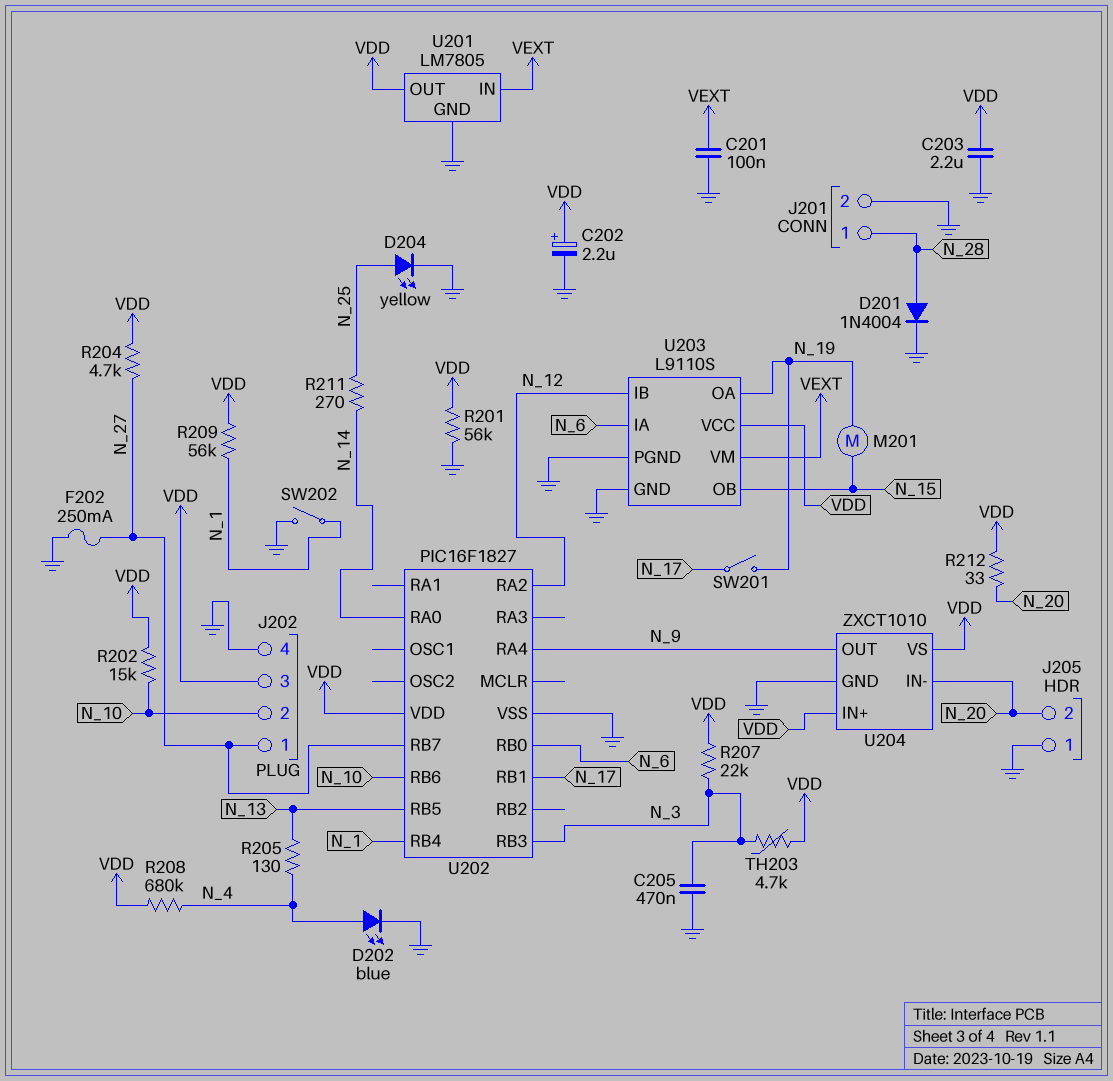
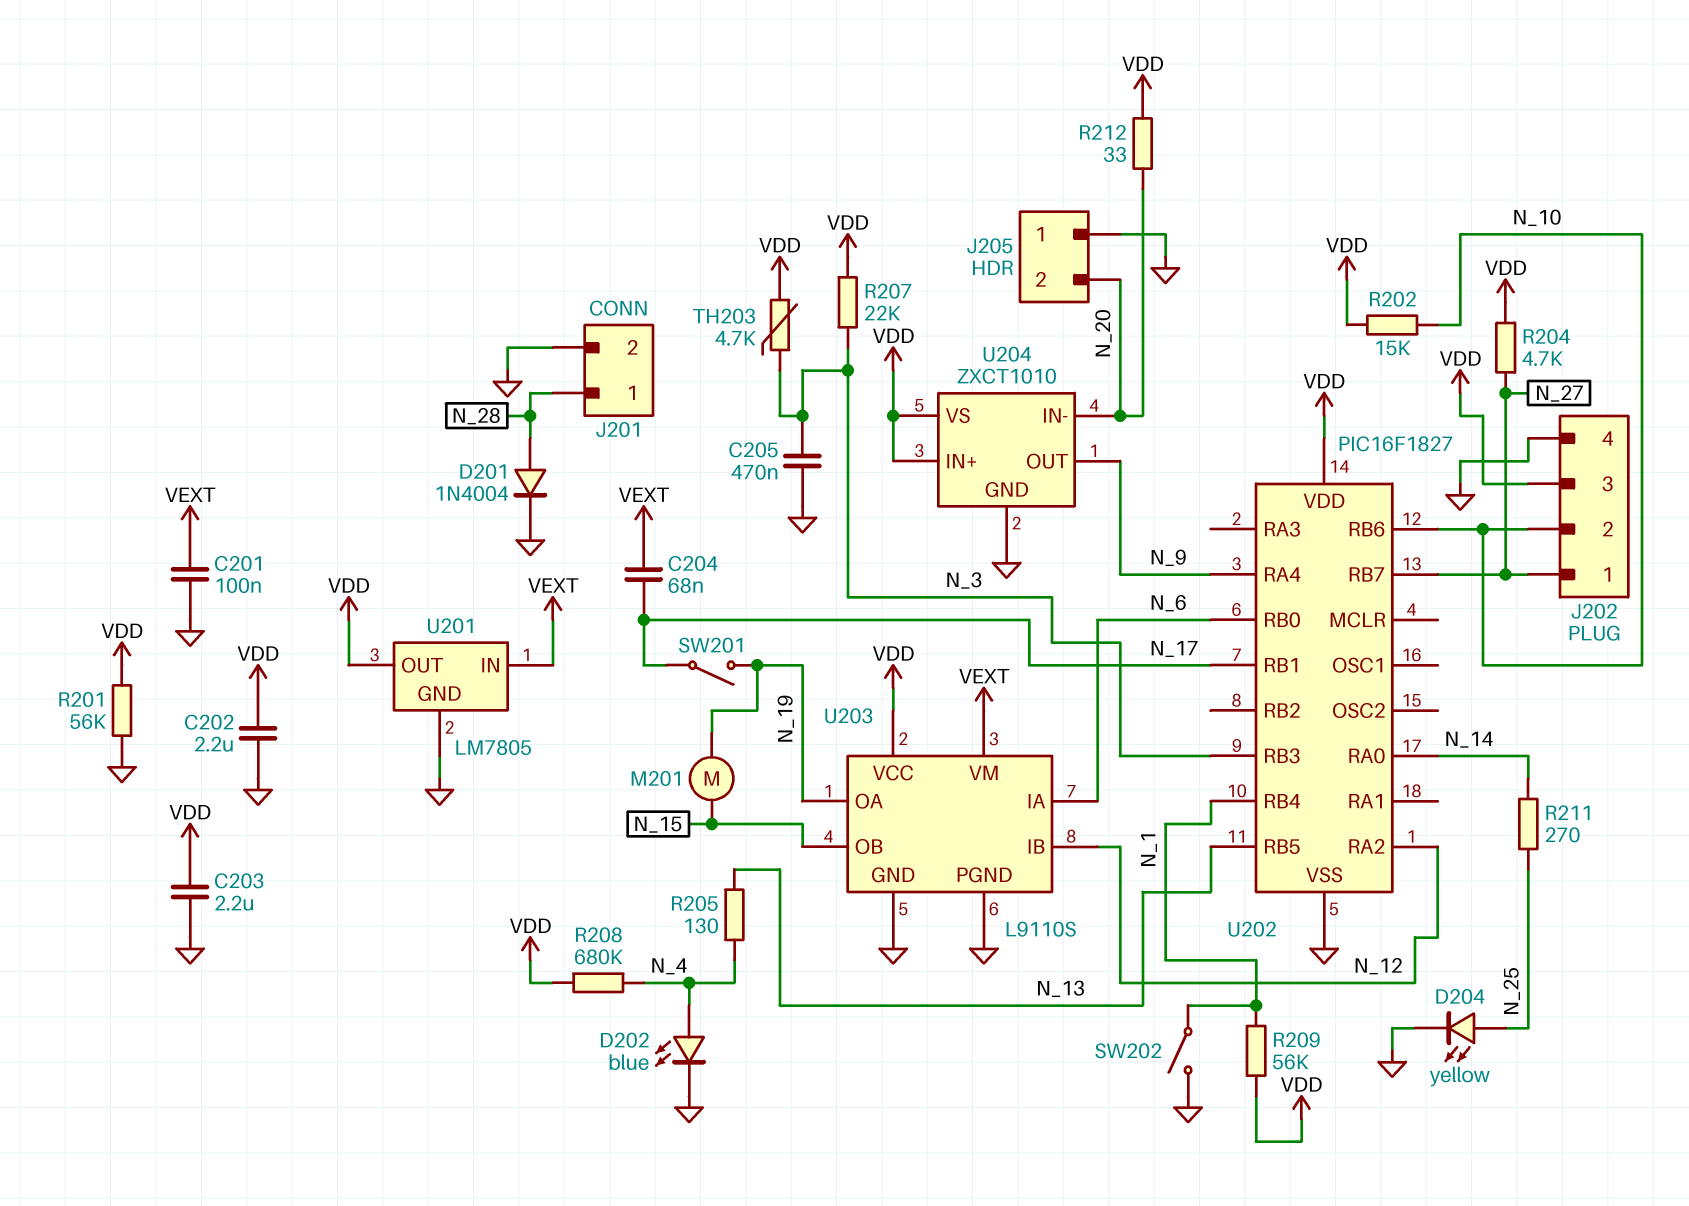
C202: 2.2uF (plus VDD, minus GND) -> 2.2uF (GND, VDD)
C204: none -> 68nF (N_17, VEXT)
F202: 250mA (GND, N_27) -> none

